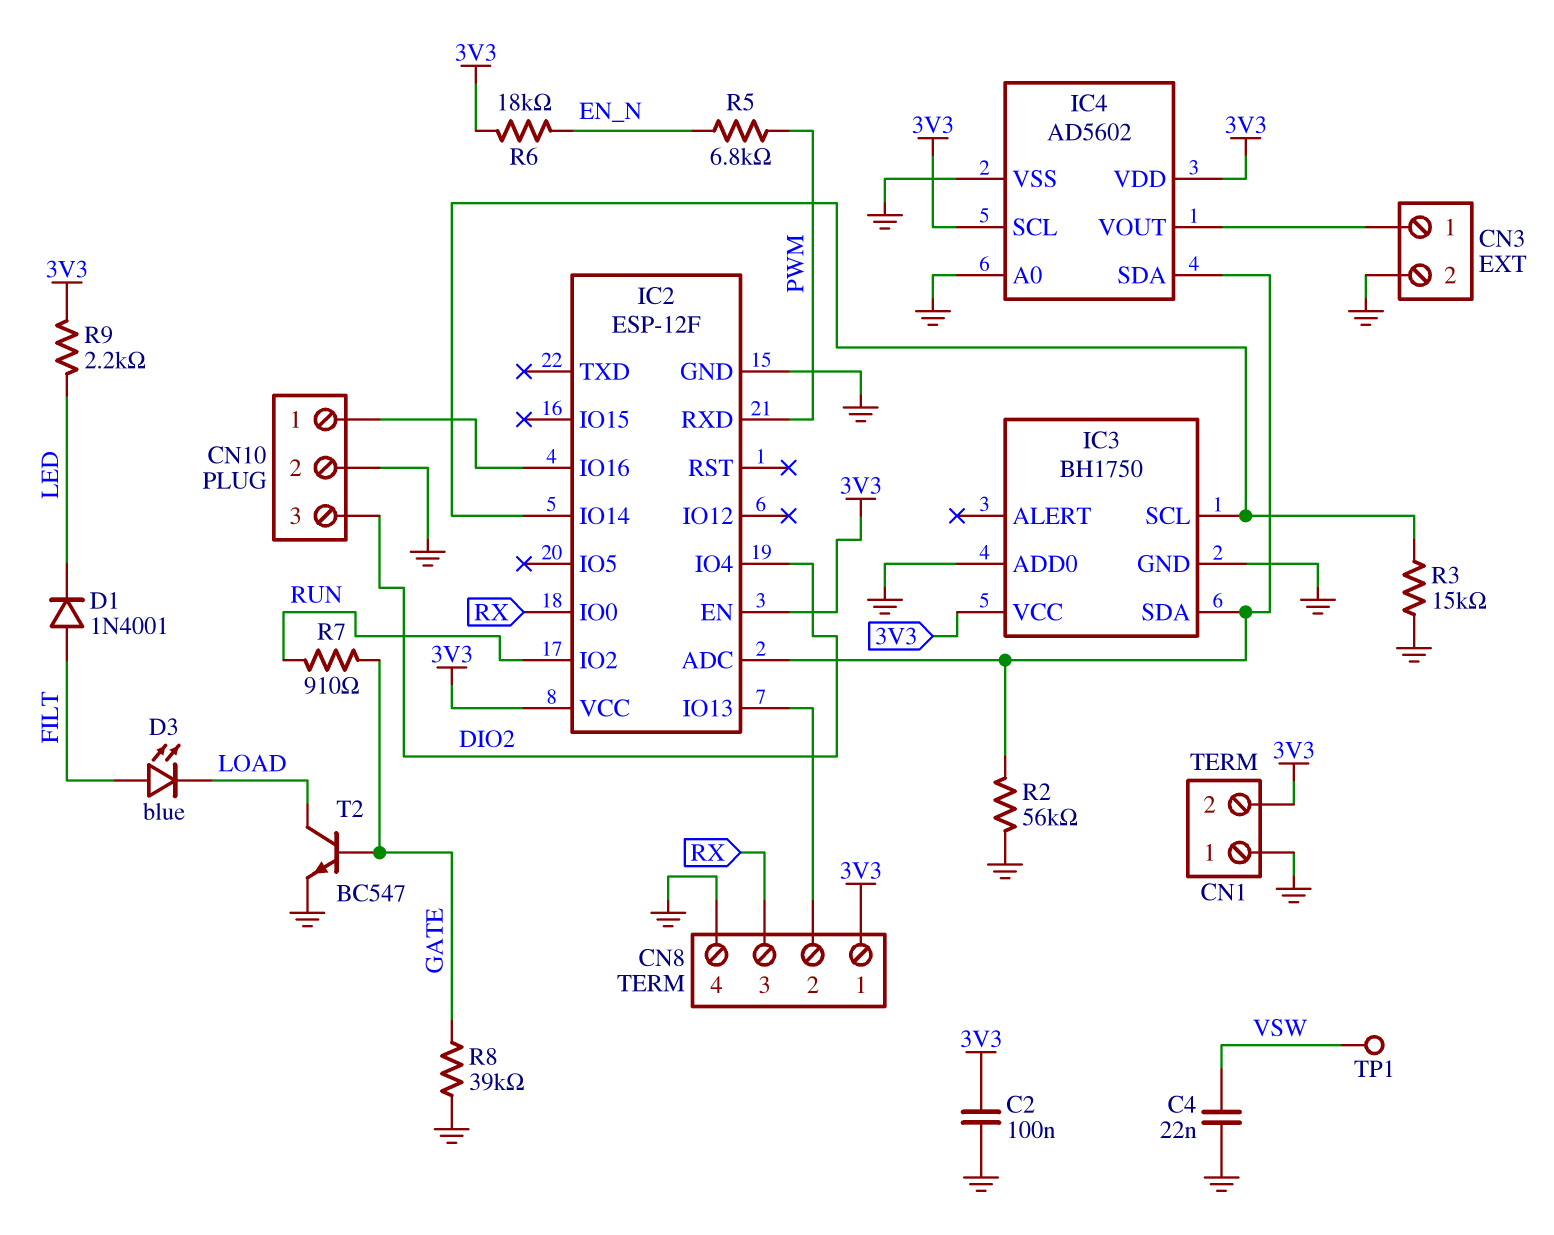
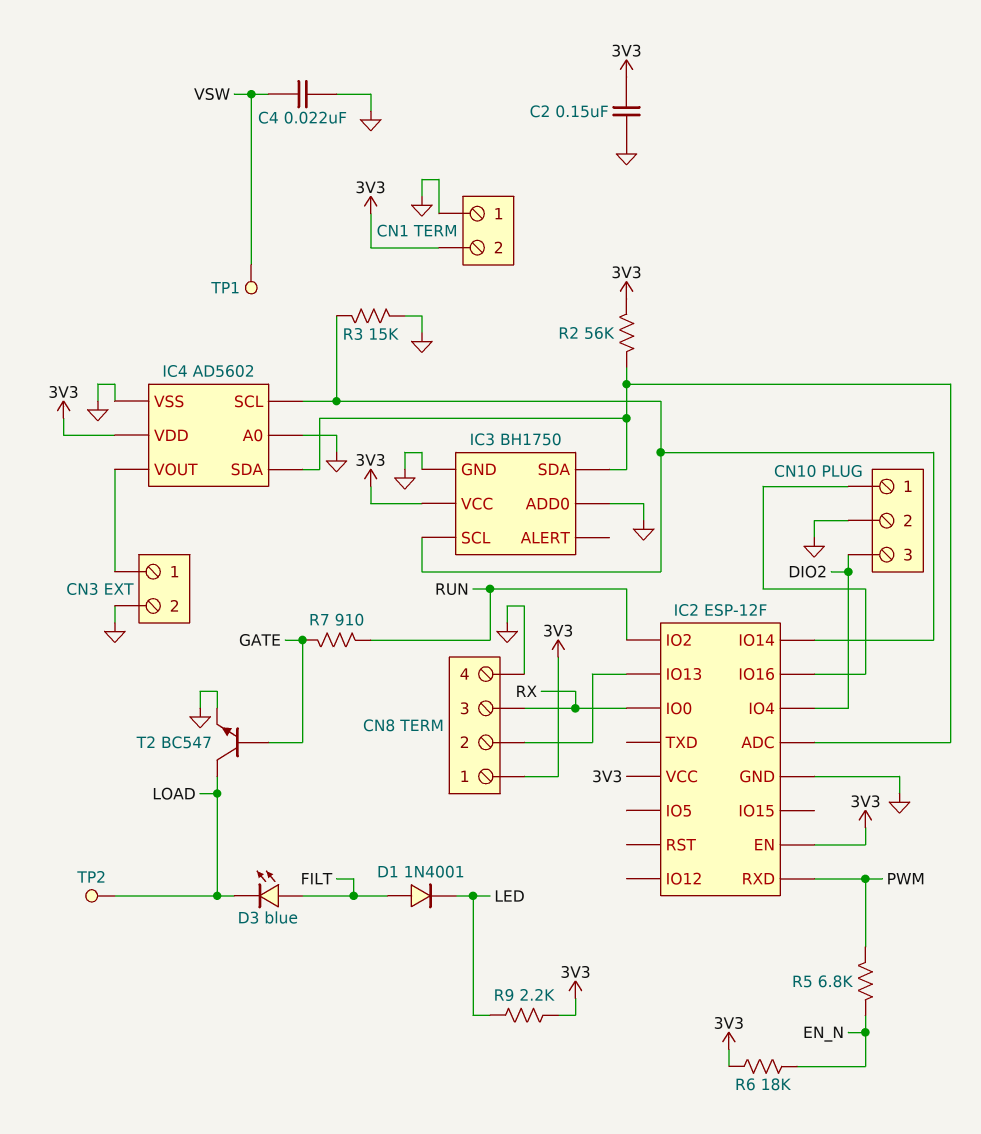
C2: 100nF (3V3, GND) -> 150nF (3V3, GND)
IC4 pin SCL: 3V3 -> IC2/IO14
R2: 56k (GND, IC2/ADC) -> 56k (3V3, IC2/ADC)
R8: 39k (GATE, GND) -> none
TP2: none -> test point (LOAD)

